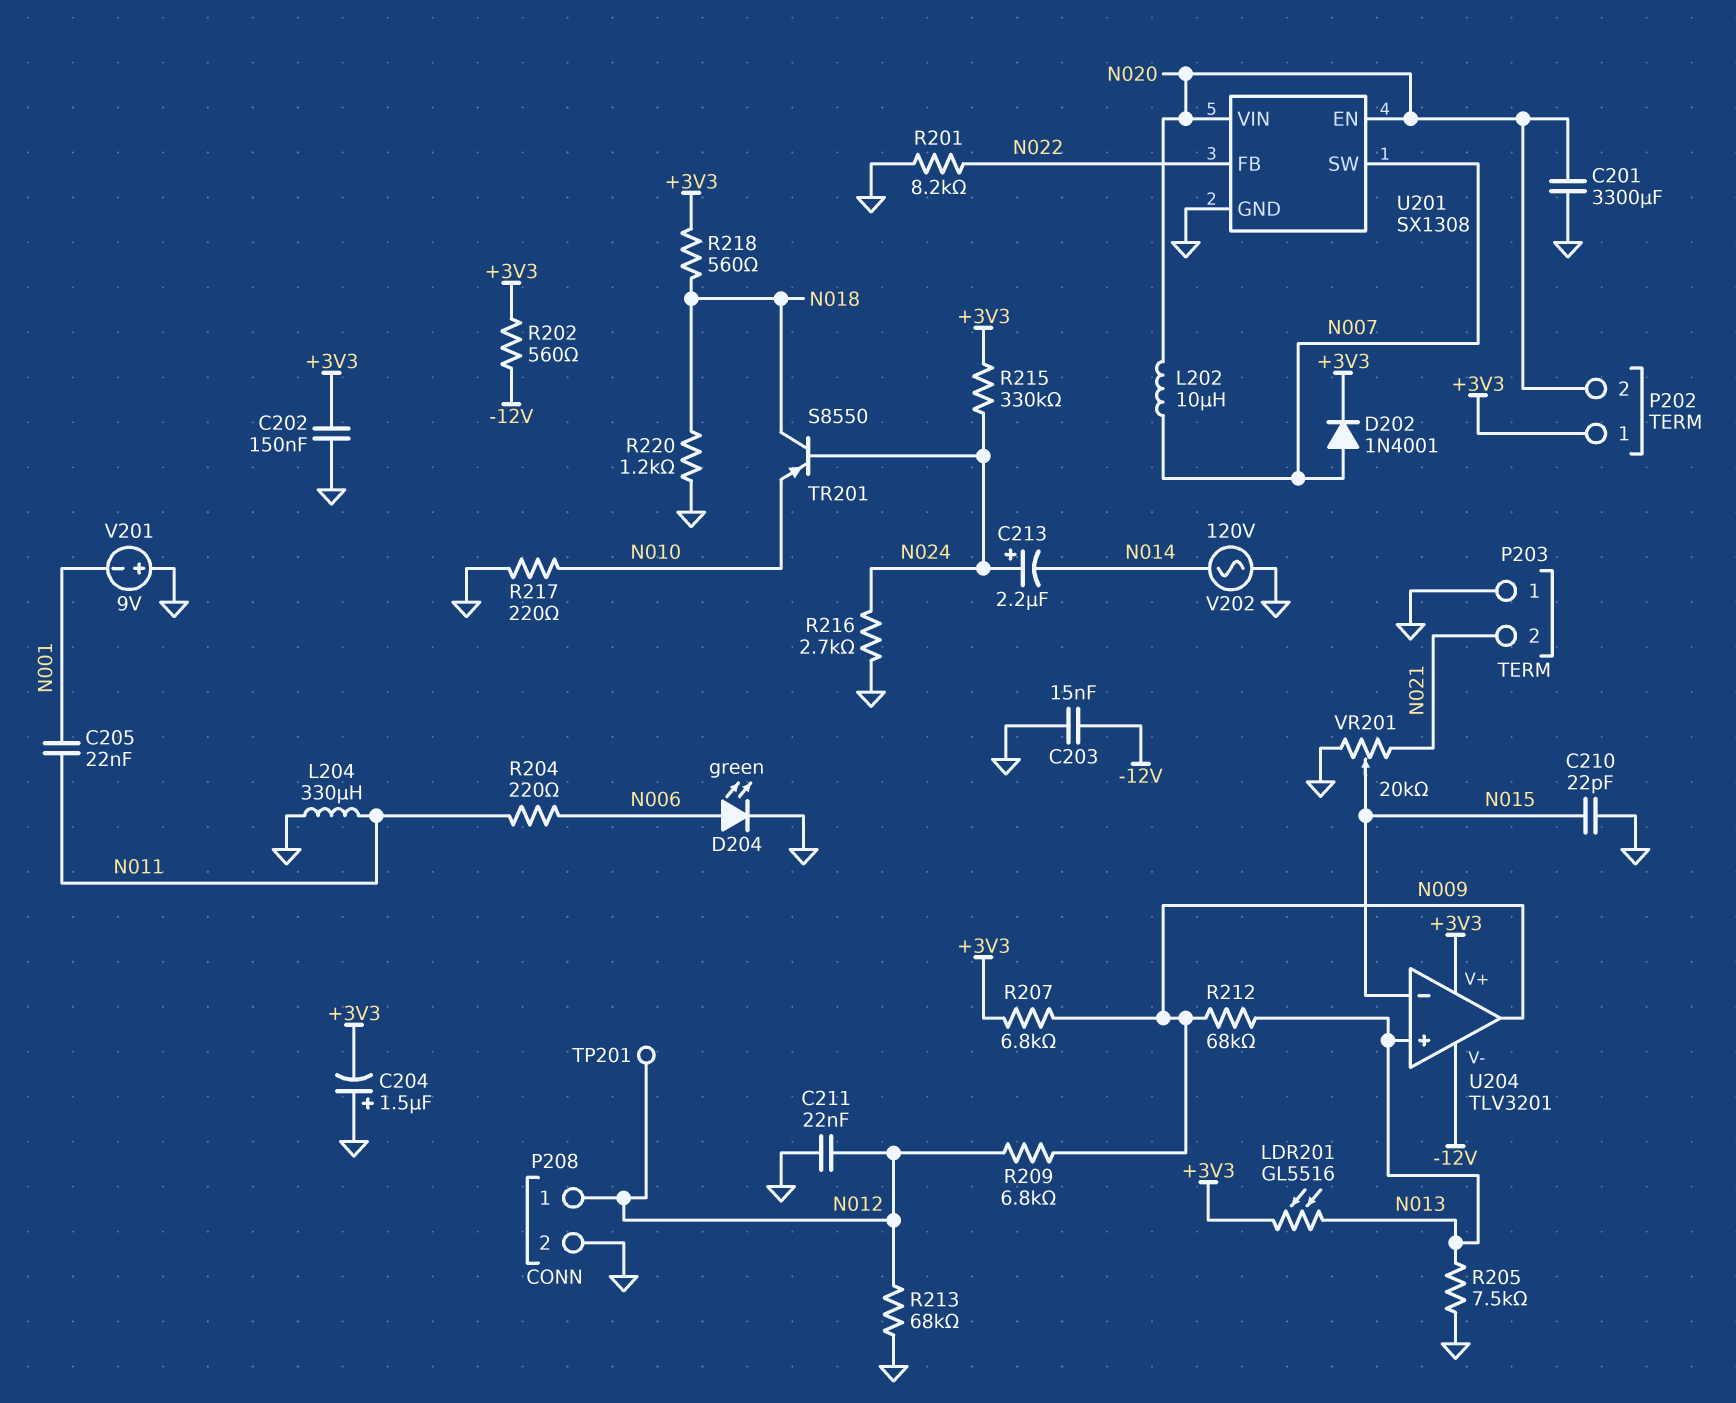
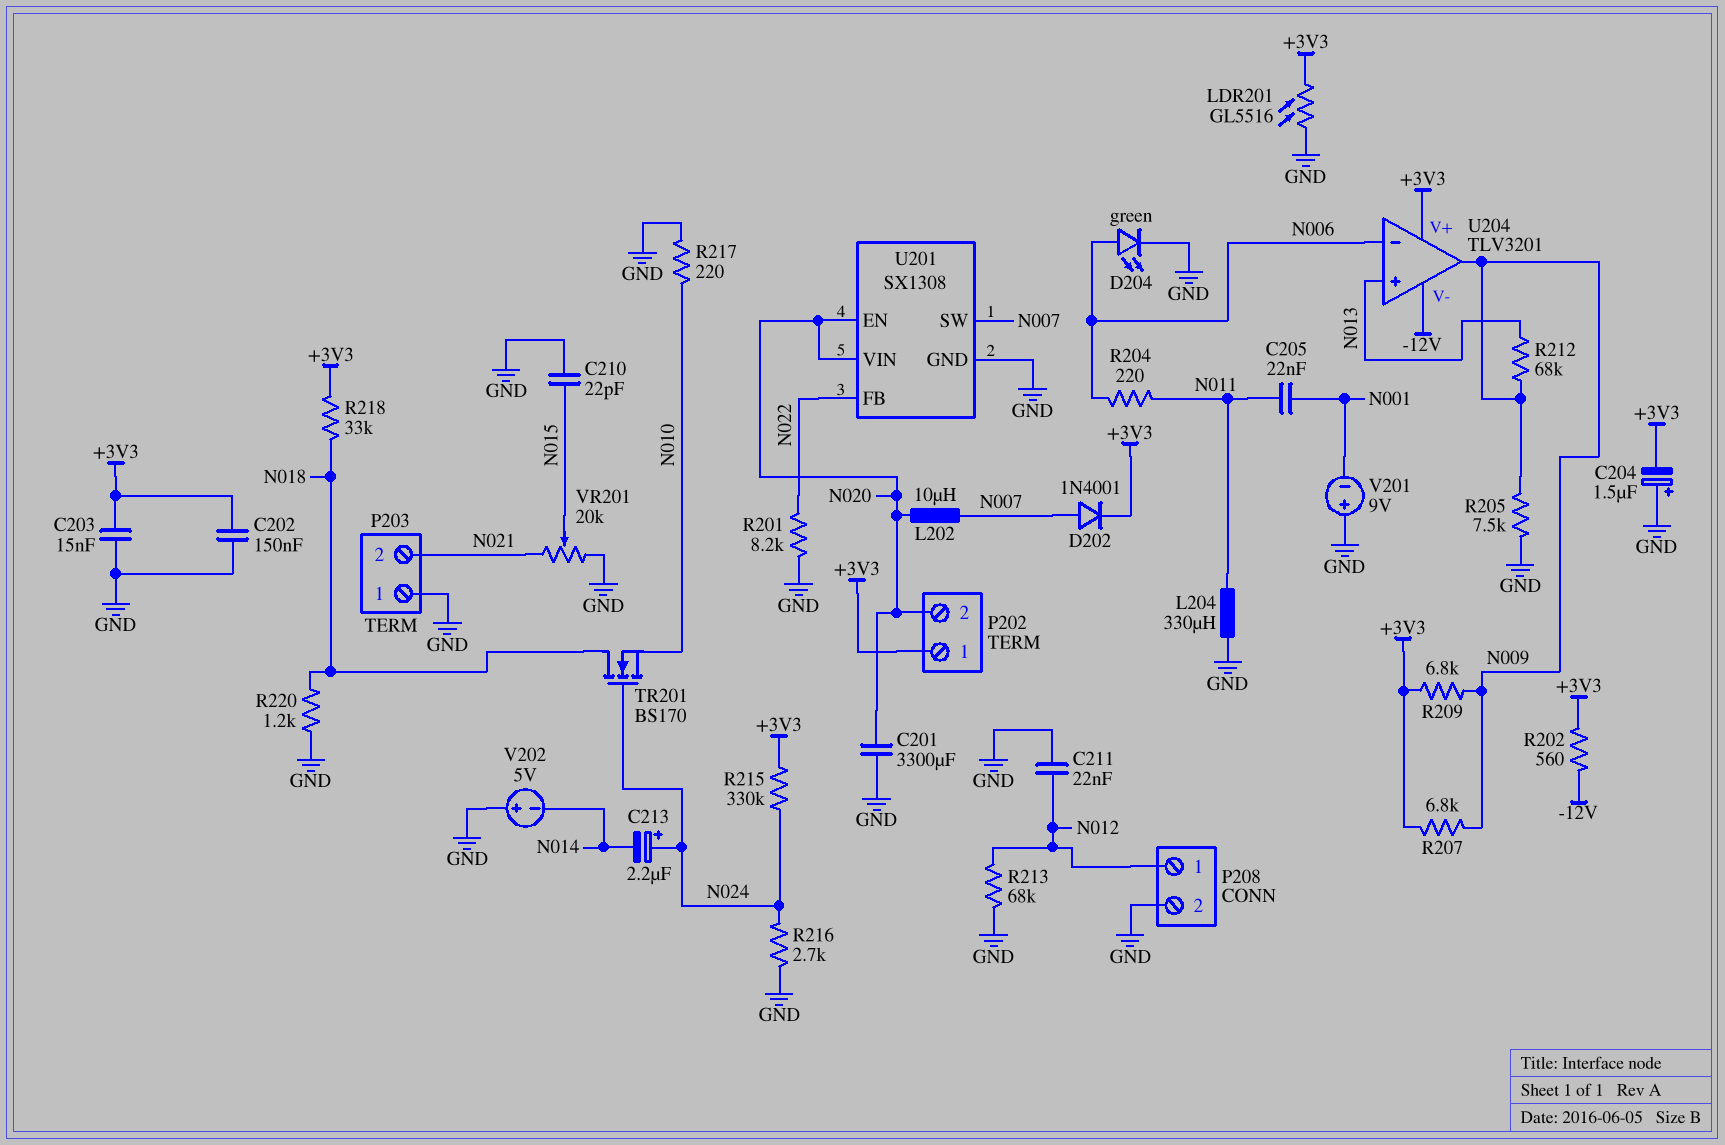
C203: 15nF (-12V, GND) -> 15nF (+3V3, GND)
LDR201: GL5516 (+3V3, N013) -> GL5516 (+3V3, GND)
R205: 7.5k (GND, N013) -> 7.5k (GND, N009)
R209: 6.8k (N009, N012) -> 6.8k (+3V3, N009)
R218: 560 (+3V3, N018) -> 33k (+3V3, N018)
TP201: test point (N012) -> none
TR201: PNP S8550 (B N024, C N018, E N010) -> NMOS BS170 (G N024, D N018, S N010)
U204 pin in-: N015 -> N006
V202: AC 120V (GND, N014) -> 5V (plus GND, minus N014)

